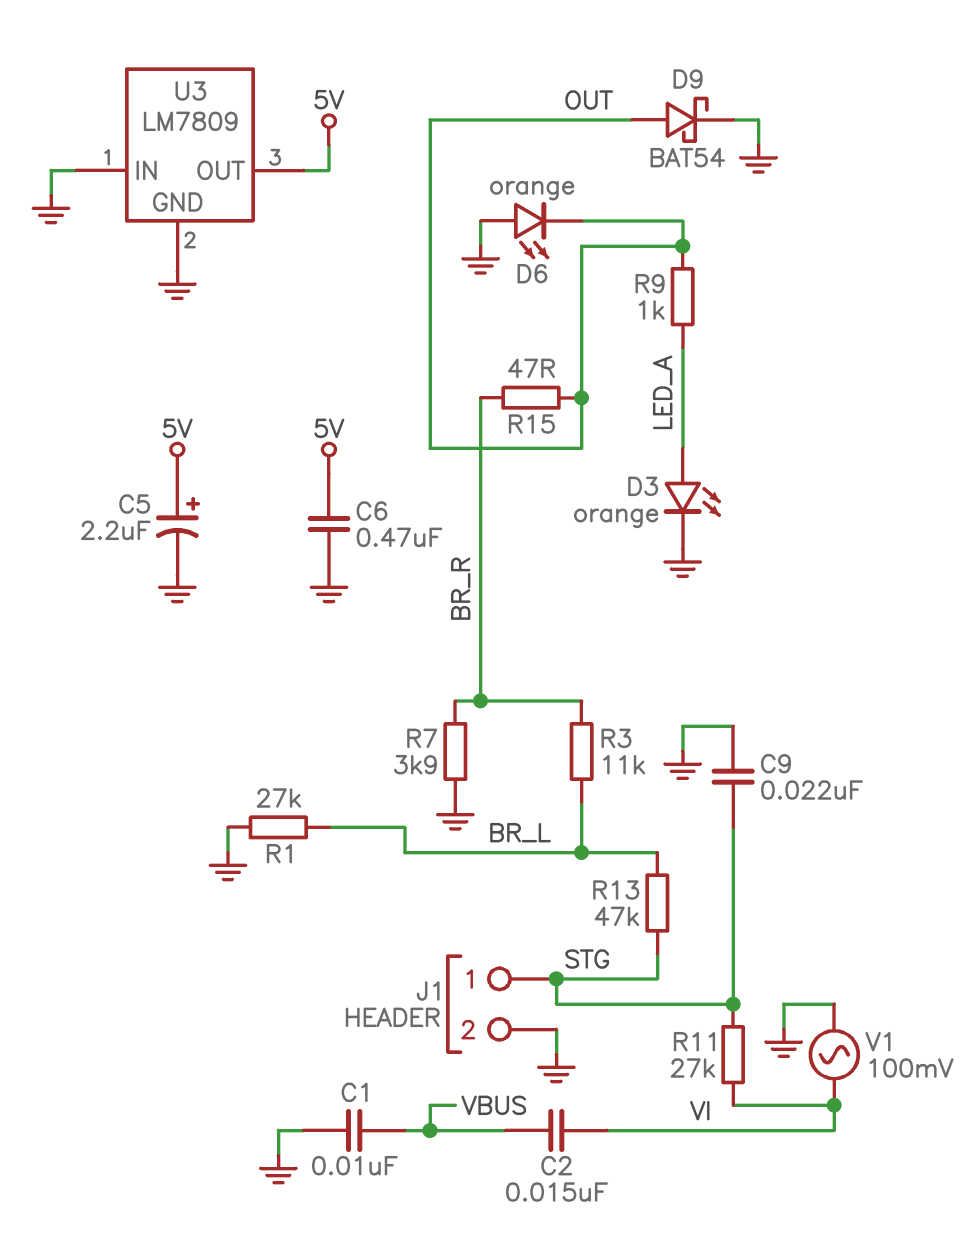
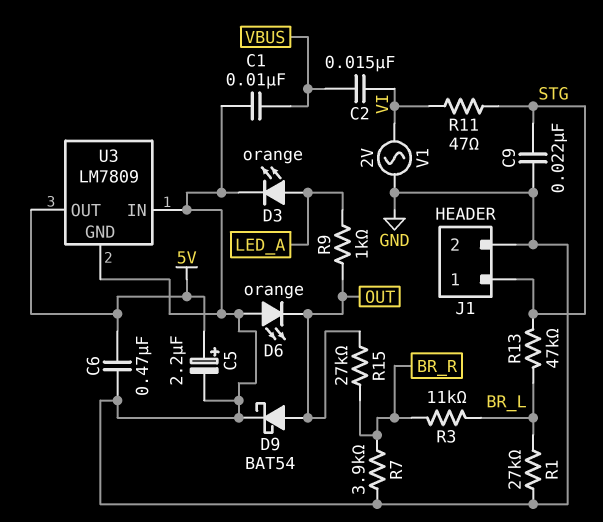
R11: 27k (STG, VI) -> 47 (STG, VI)
R15: 47 (BR_R, OUT) -> 27k (BR_R, OUT)
V1: AC 100mV (GND, VI) -> AC 2V (GND, VI)

